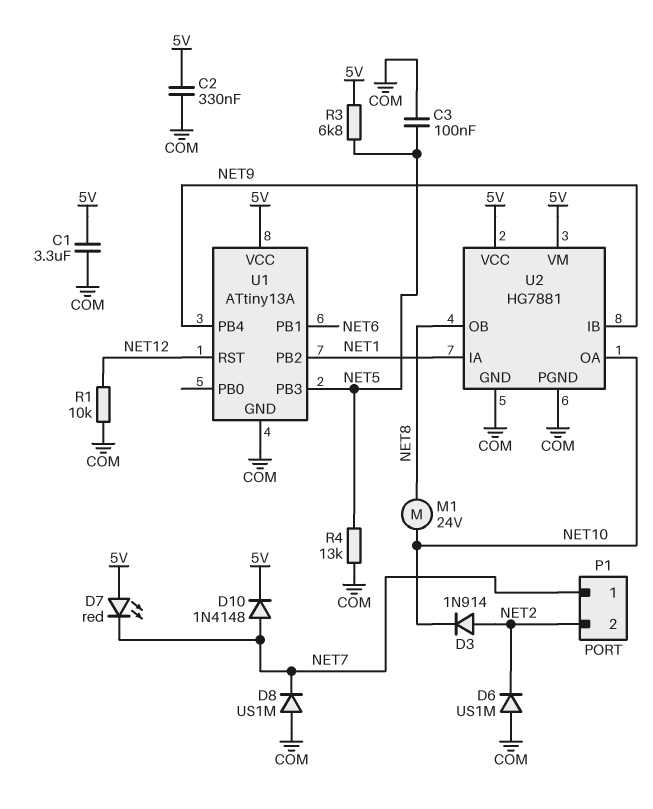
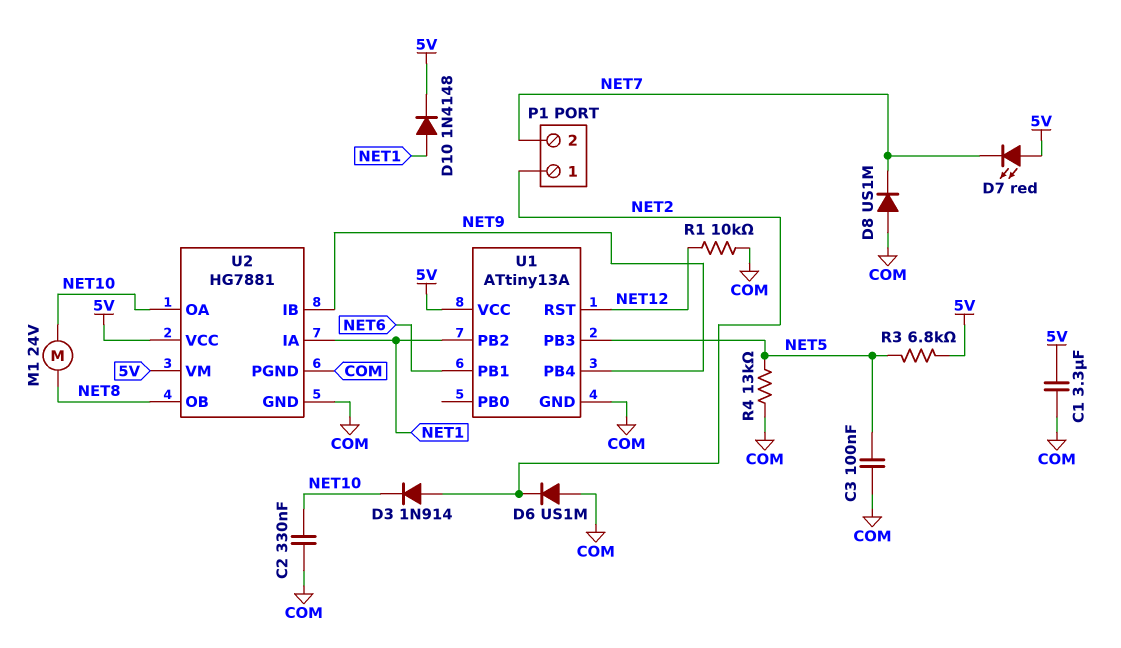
C2: 330nF (5V, COM) -> 330nF (COM, NET10)
D10: diode 1N4148 (A NET7, K 5V) -> diode 1N4148 (A NET1, K 5V)
P1 pin 1: NET7 -> NET2
P1 pin 2: NET2 -> NET7

